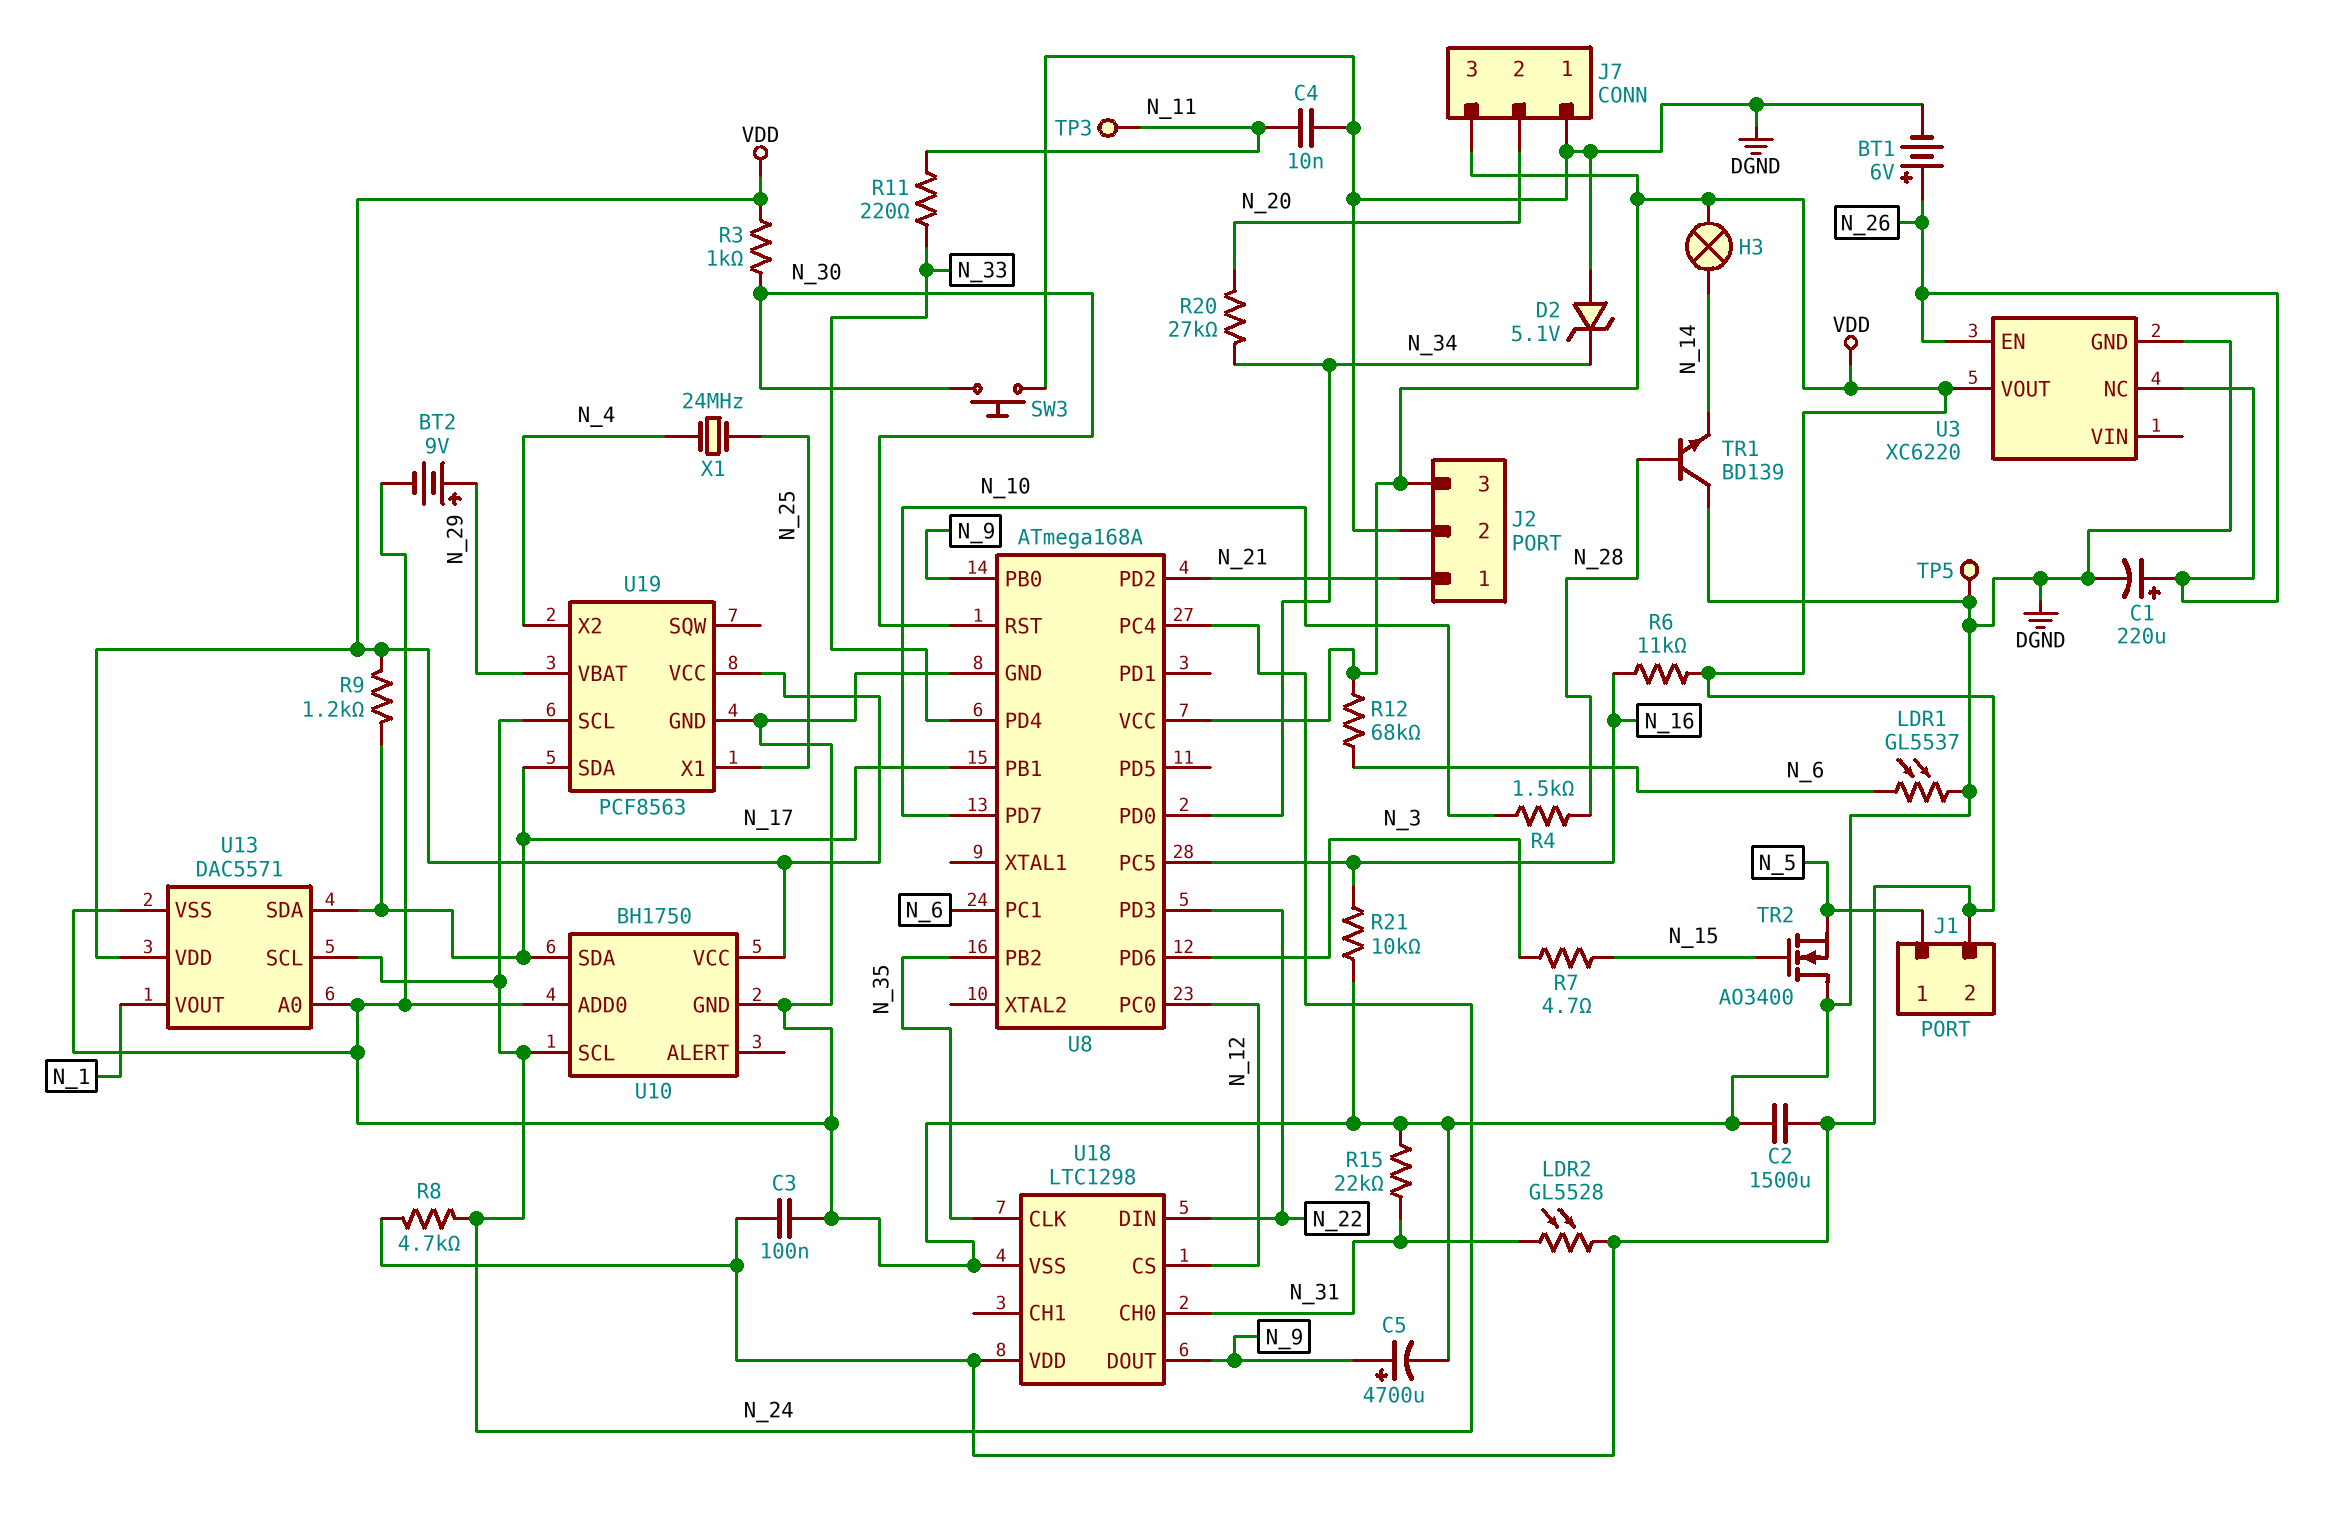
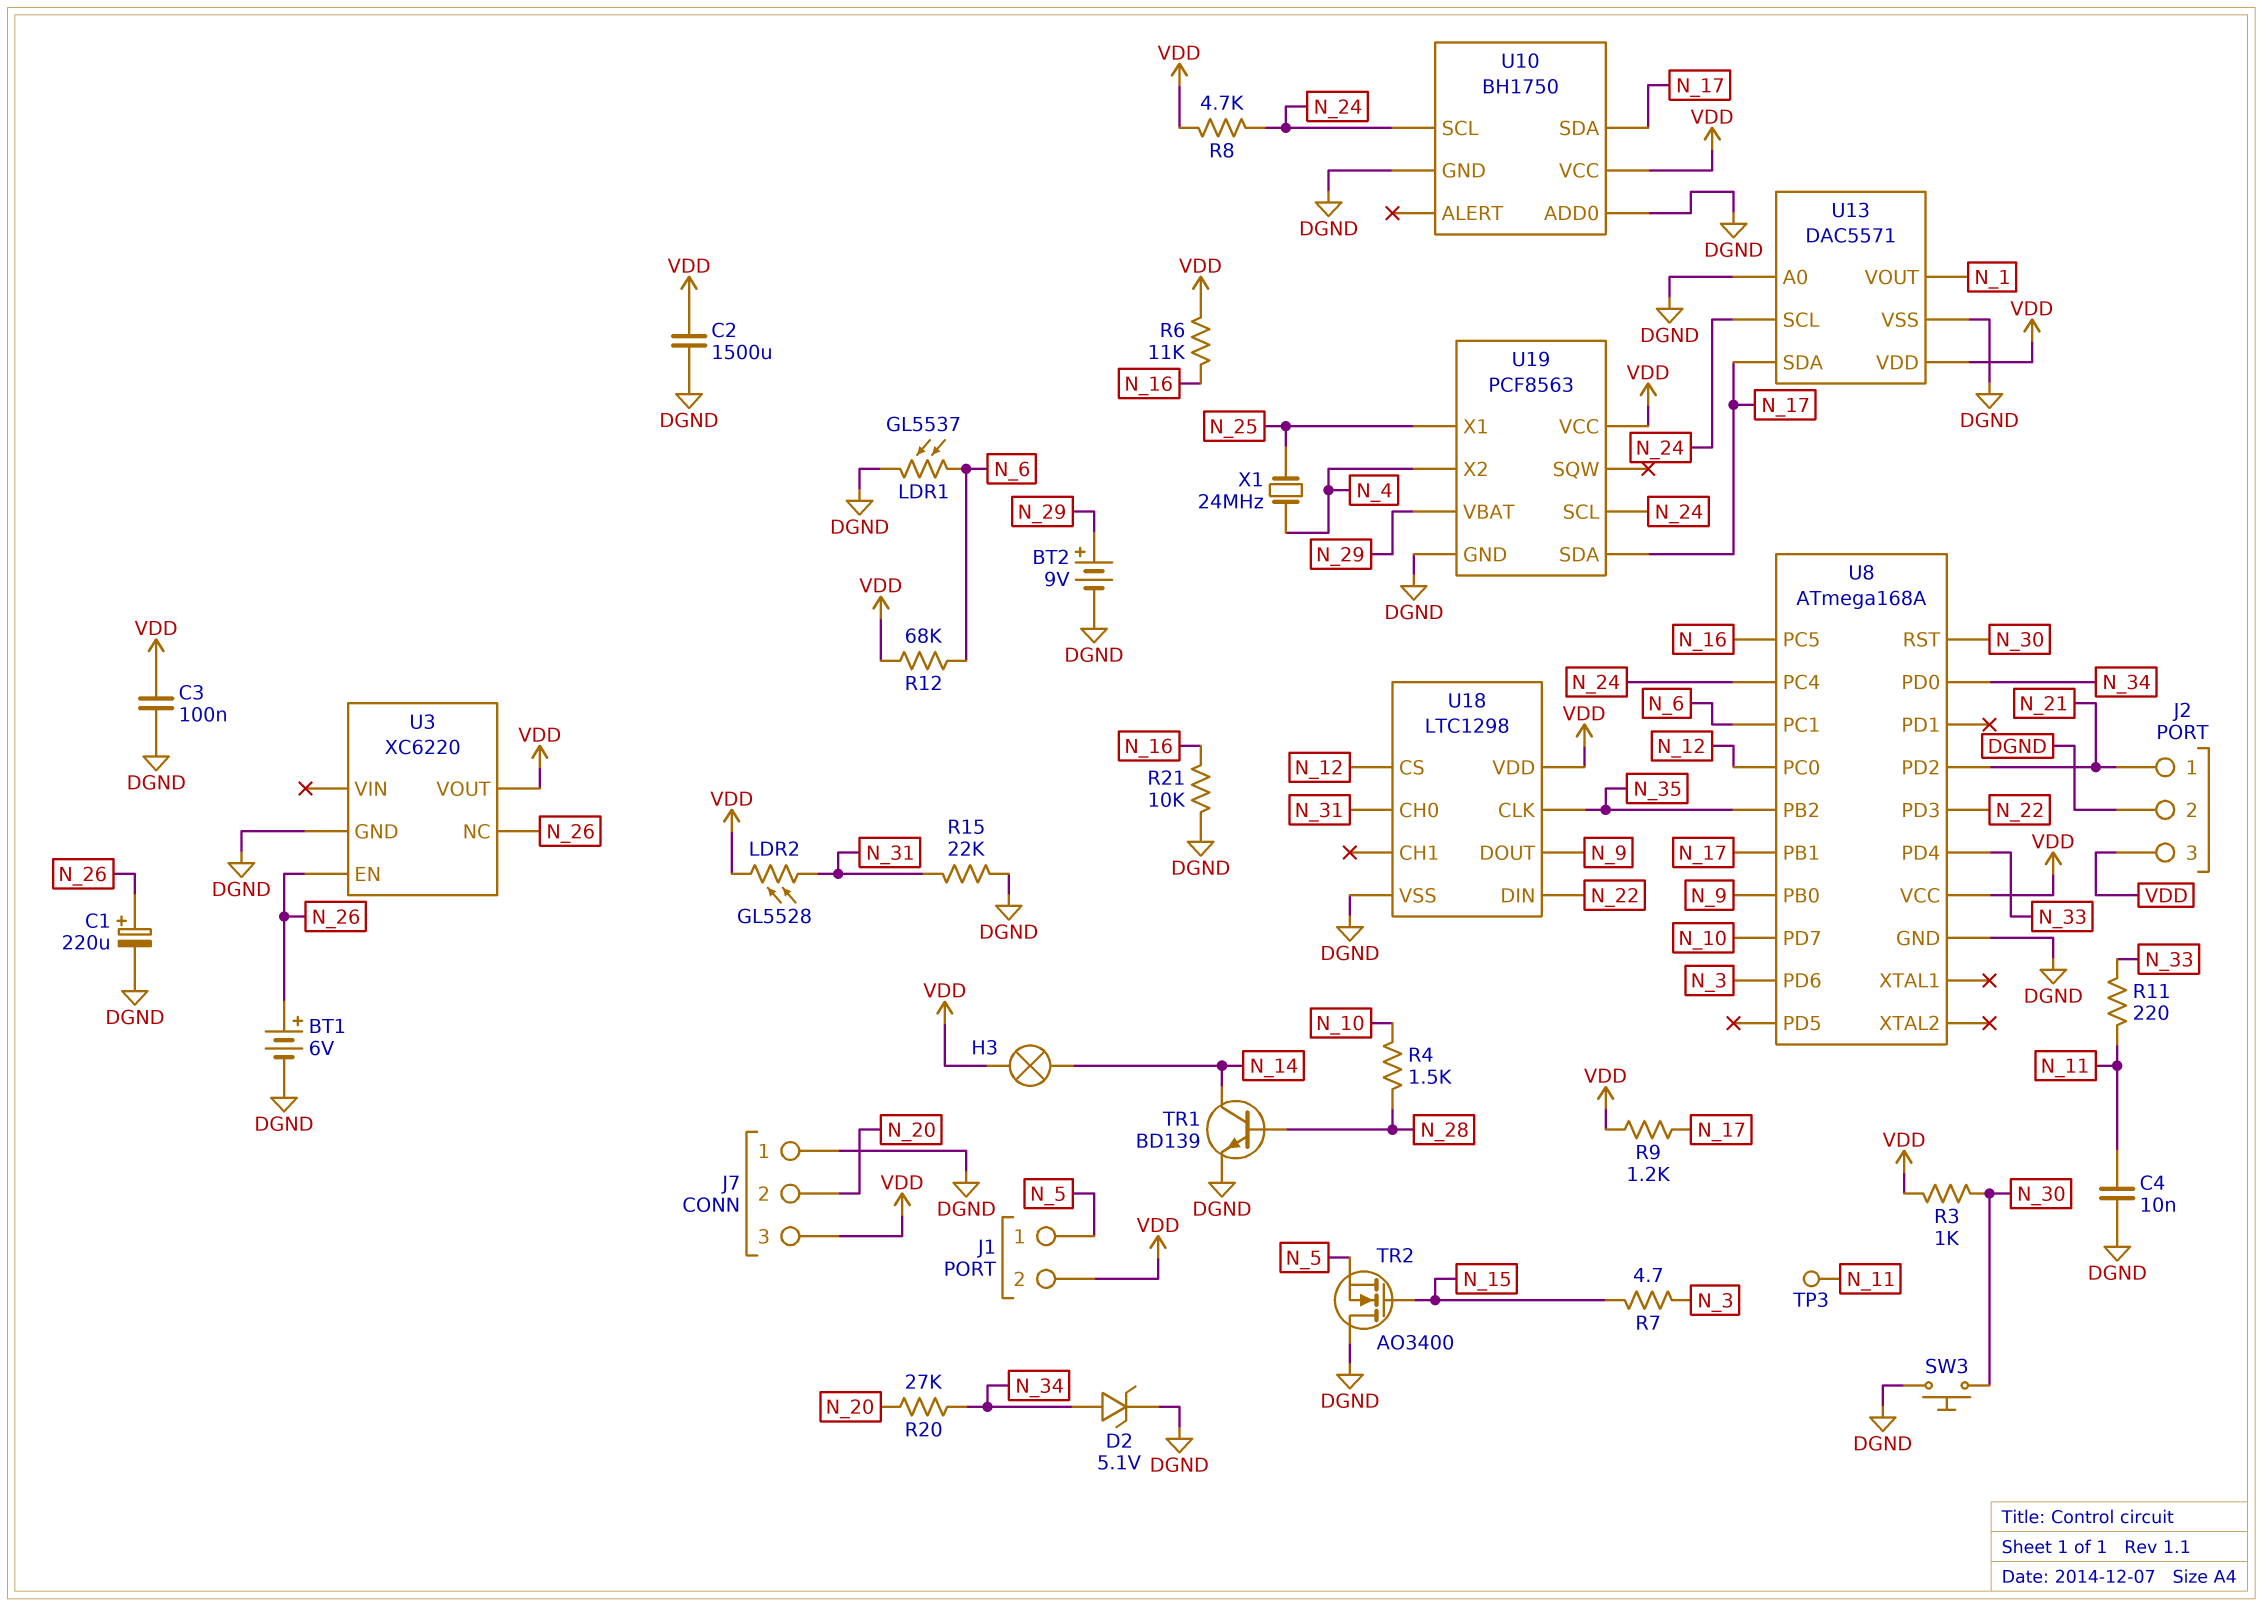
C5: 4700uF (plus N_9, minus DGND) -> none
D2: zener 5.1V (A DGND, K N_34) -> zener 5.1V (A N_34, K DGND)
TP5: test point (DGND) -> none
TR1: NPN BD139 (B N_28, C DGND, E N_14) -> NPN BD139 (B N_28, C N_14, E DGND)

